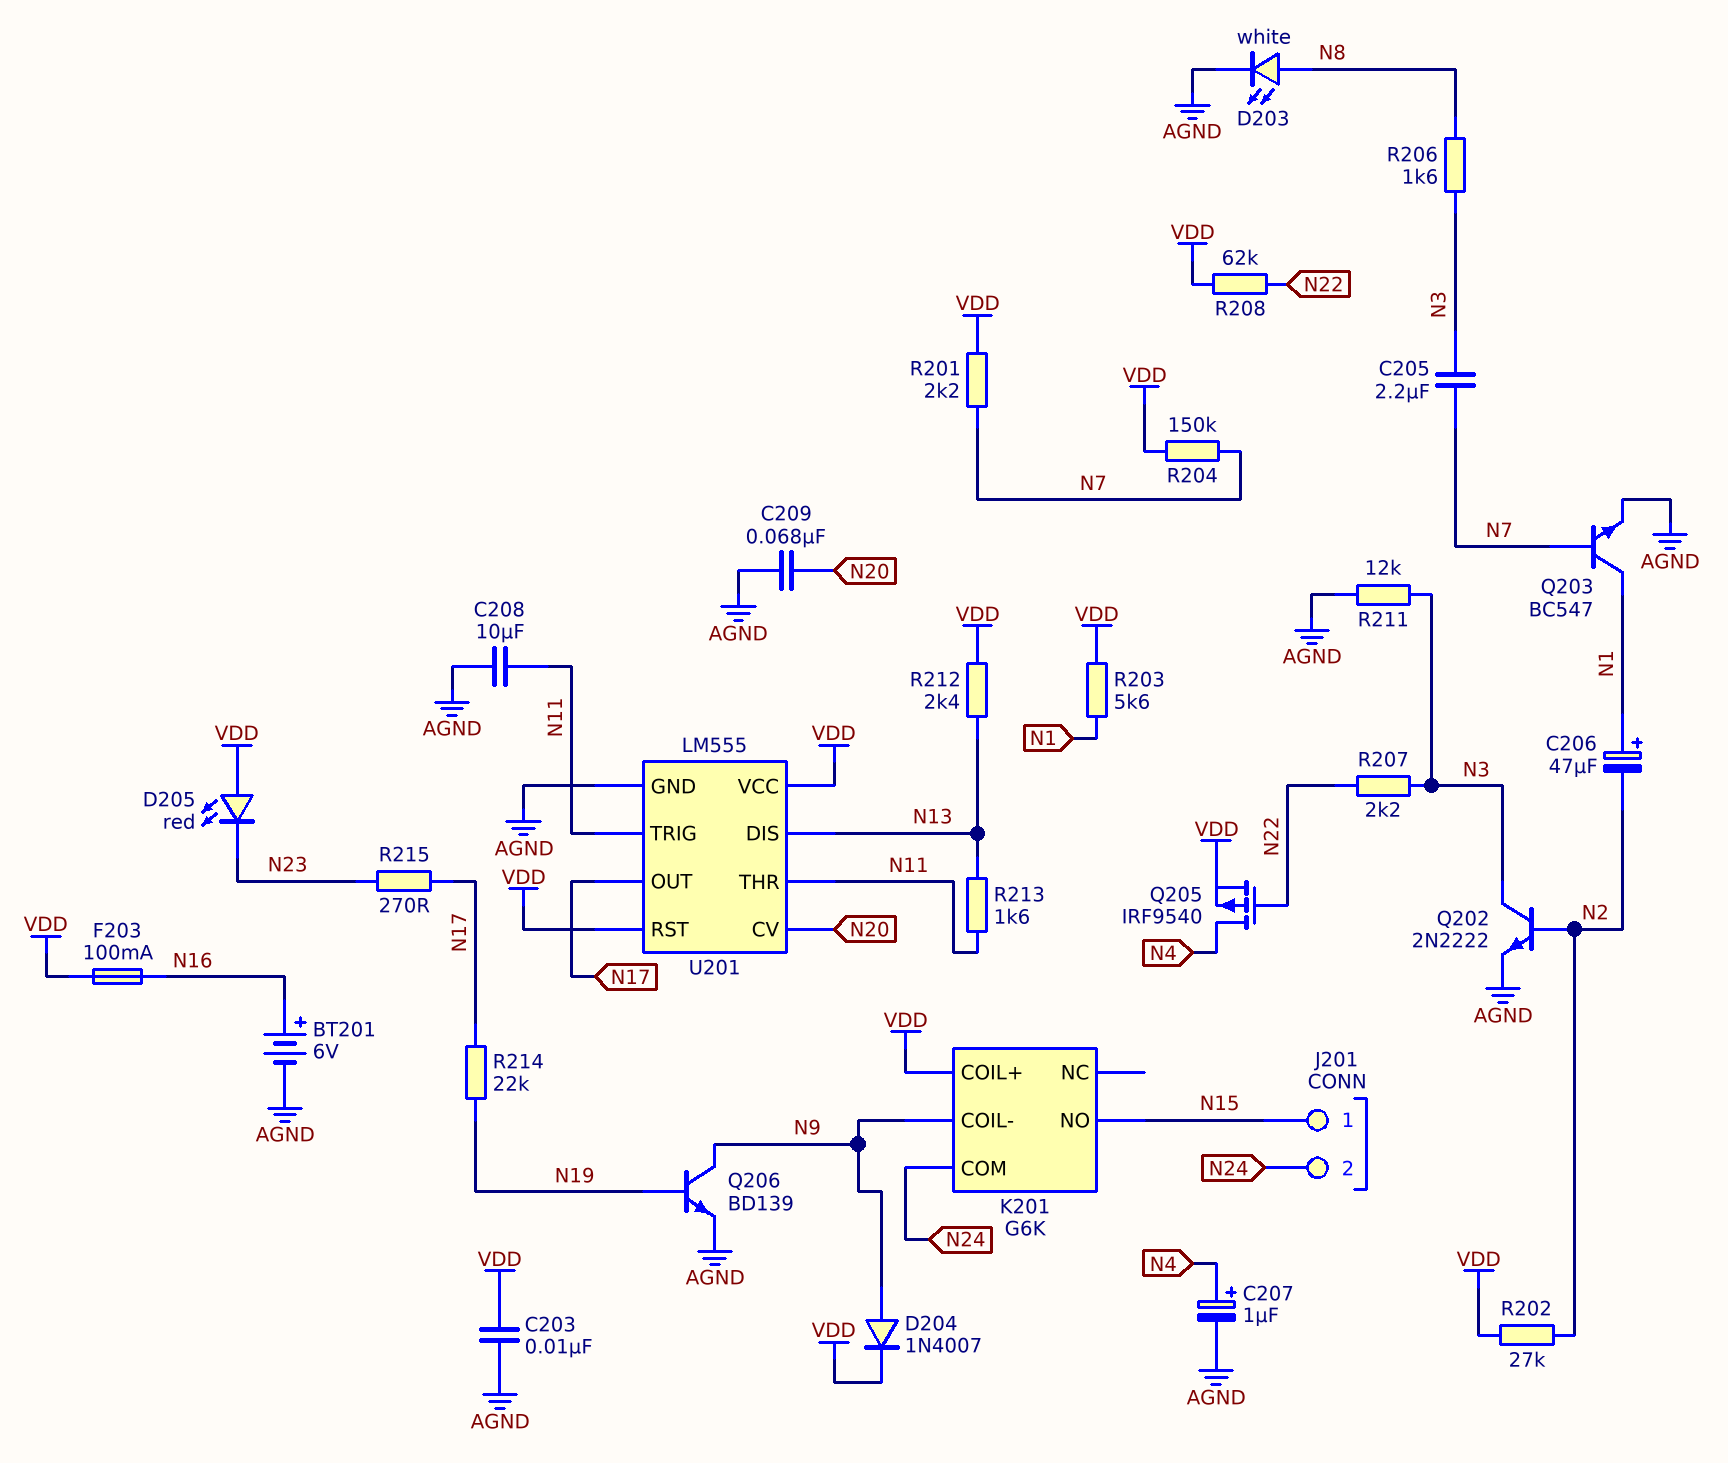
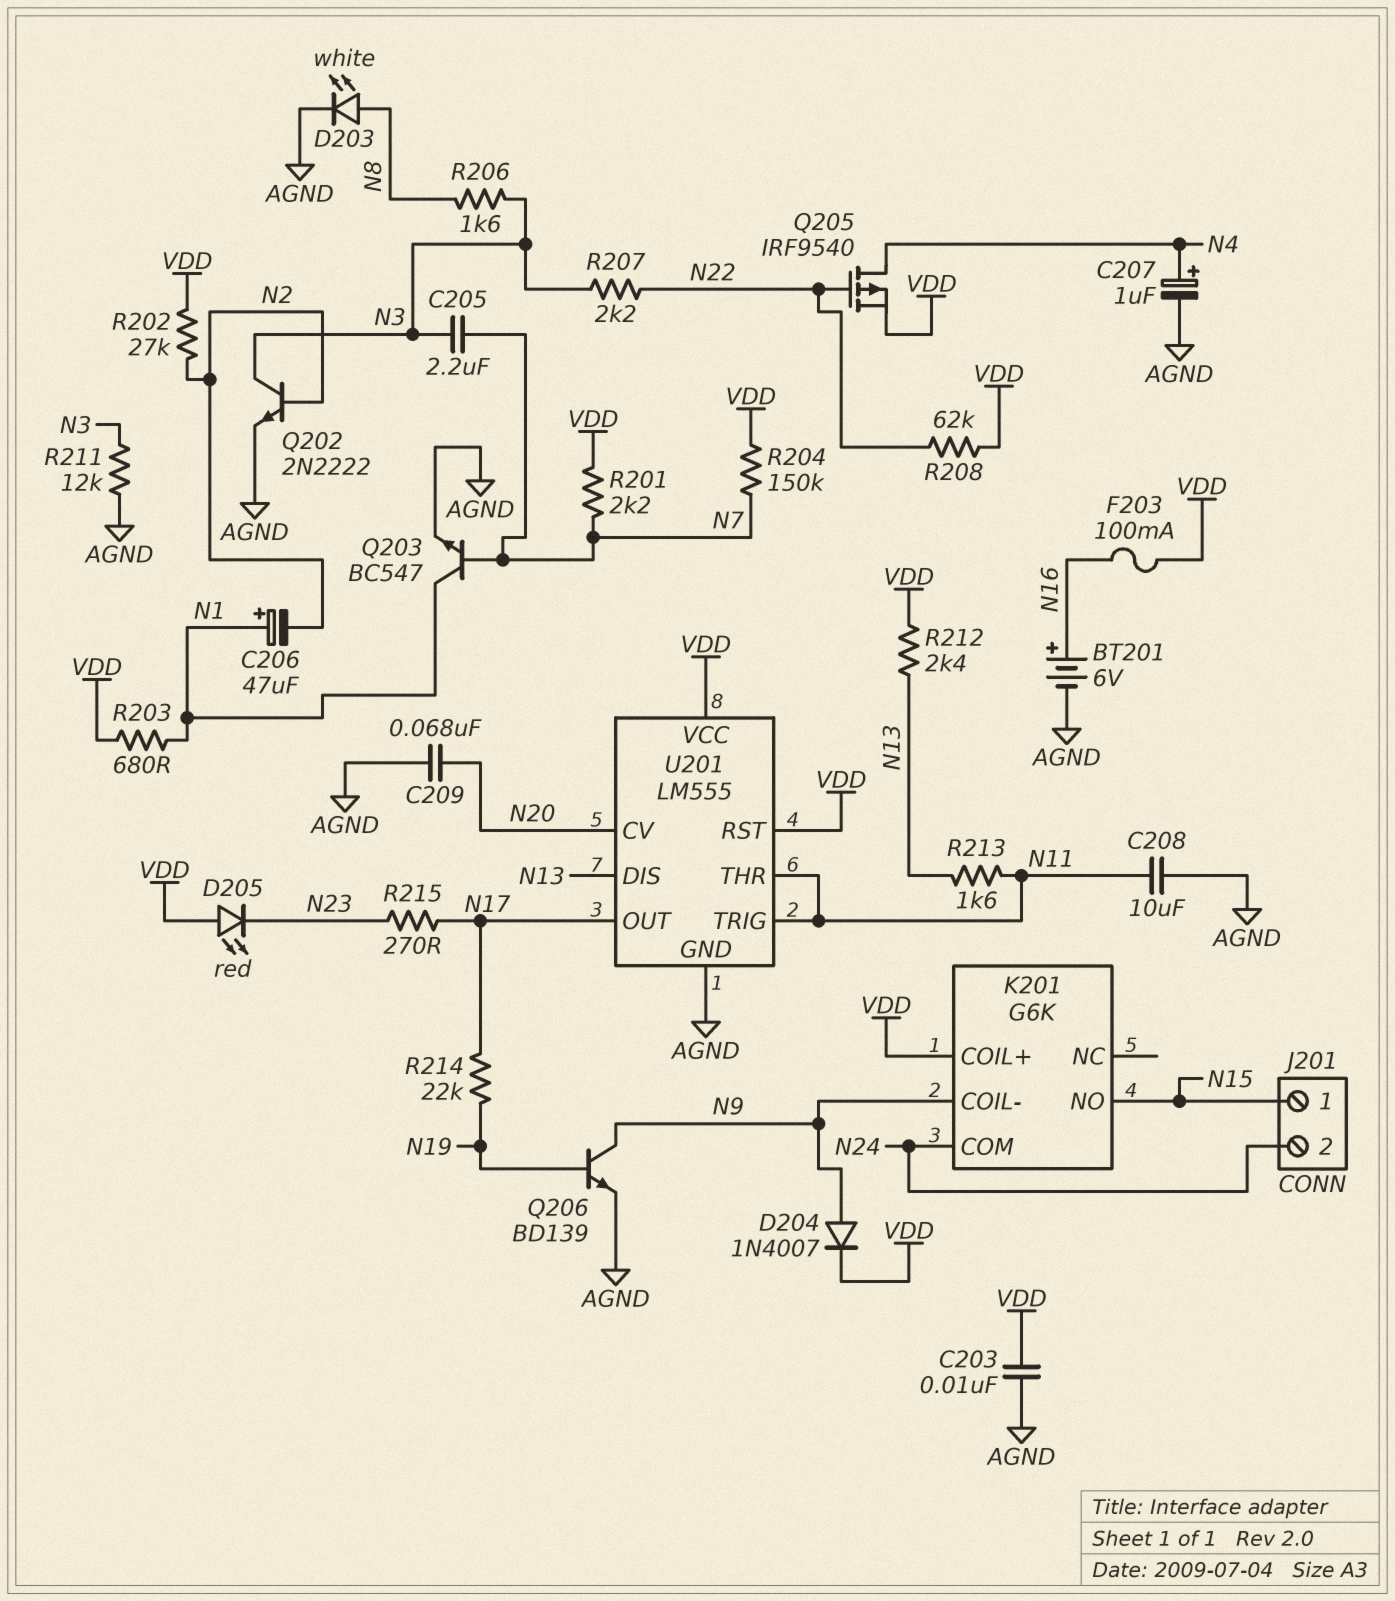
R203: 5.6k (N1, VDD) -> 680 (N1, VDD)

